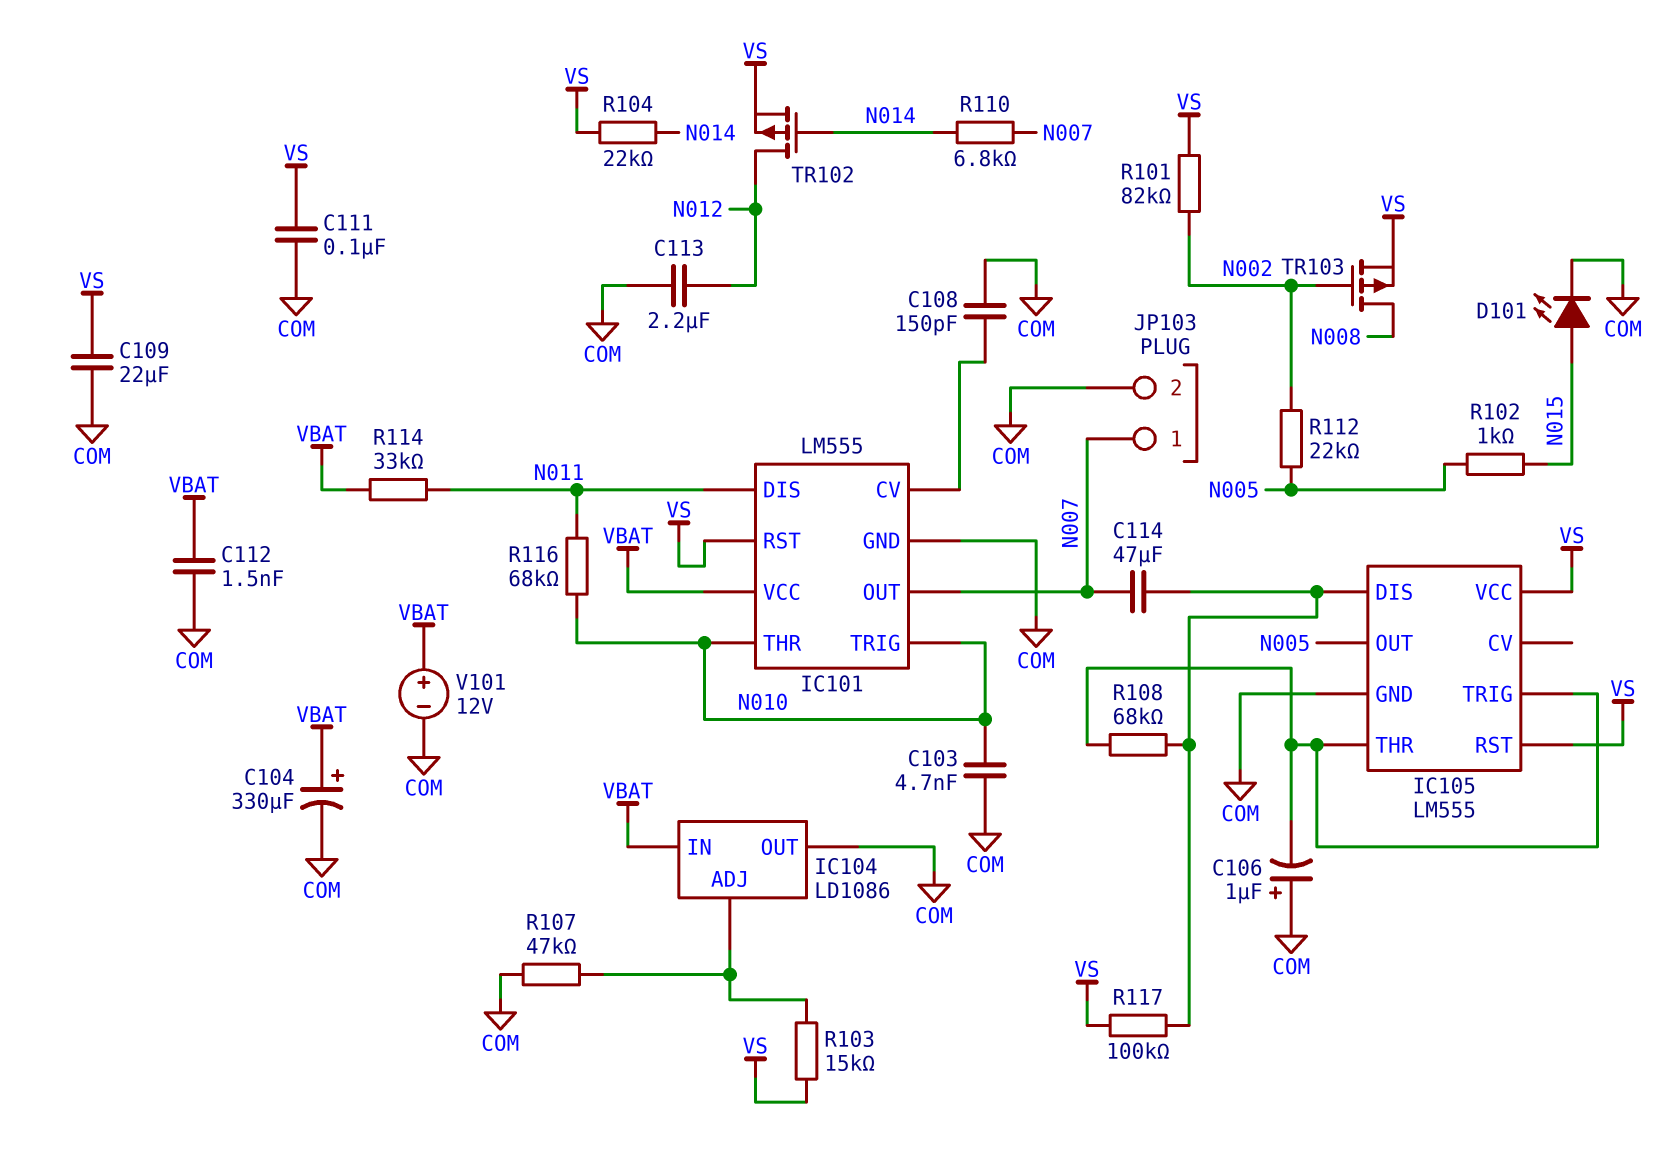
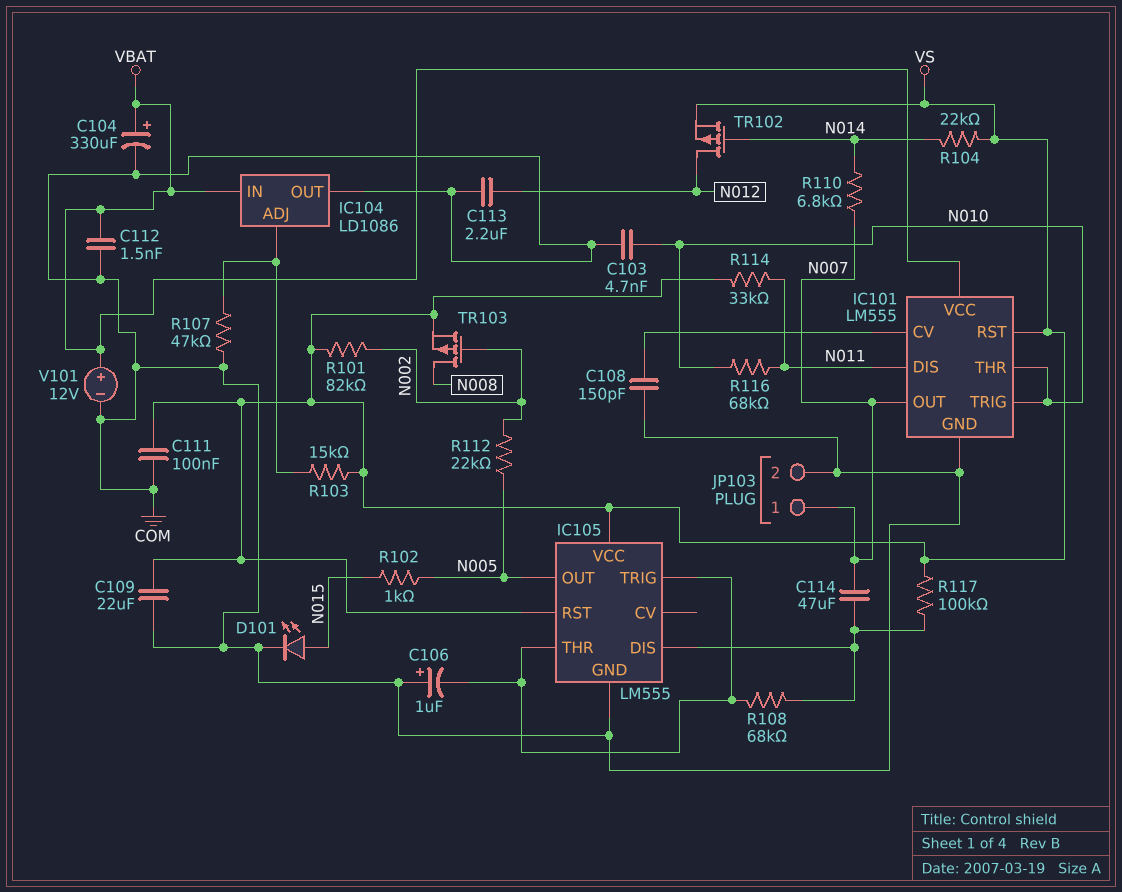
R114: 33k (N011, VBAT) -> 33k (N011, VS)

